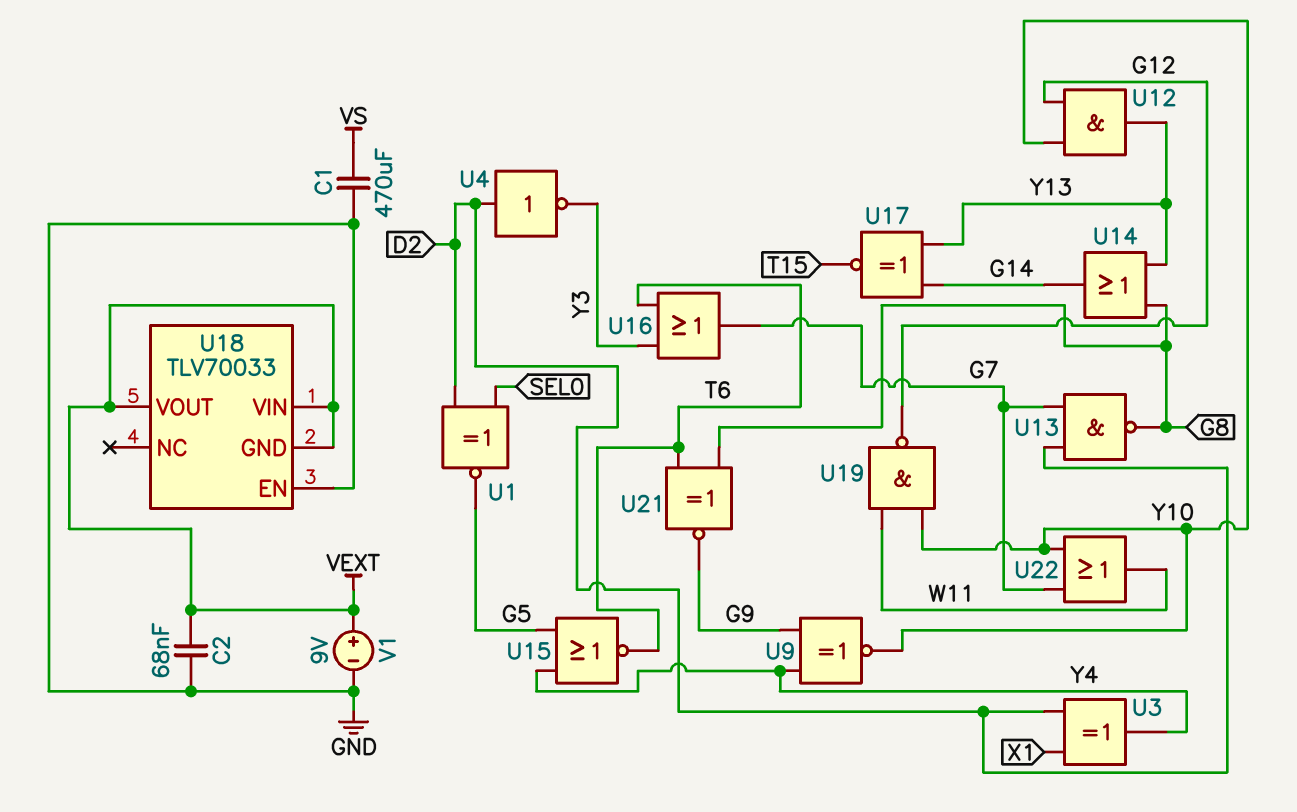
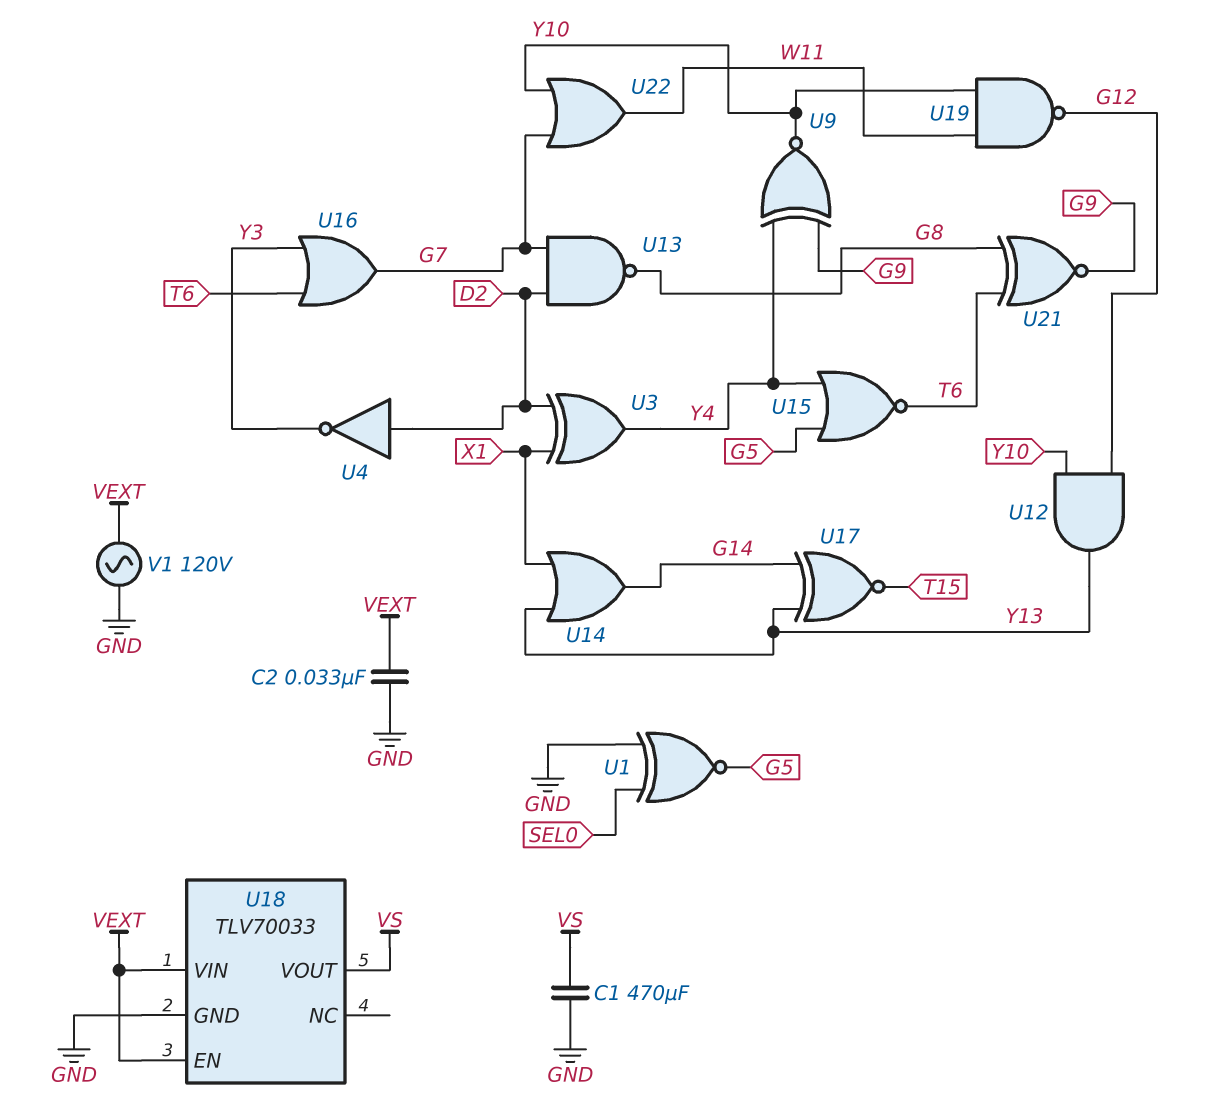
C2: 68nF (GND, VEXT) -> 33nF (GND, VEXT)
U1: XNOR (in D2, in SEL0, out G5) -> XNOR (in GND, in SEL0, out G5)
U14: OR (in G8, in Y13, out G14) -> OR (in X1, in Y13, out G14)
U18 pin EN: GND -> VEXT
U18 pin GND: VEXT -> GND
U18 pin VOUT: VEXT -> VS
V1: 9V (plus VEXT, minus GND) -> AC 120V (GND, VEXT)

